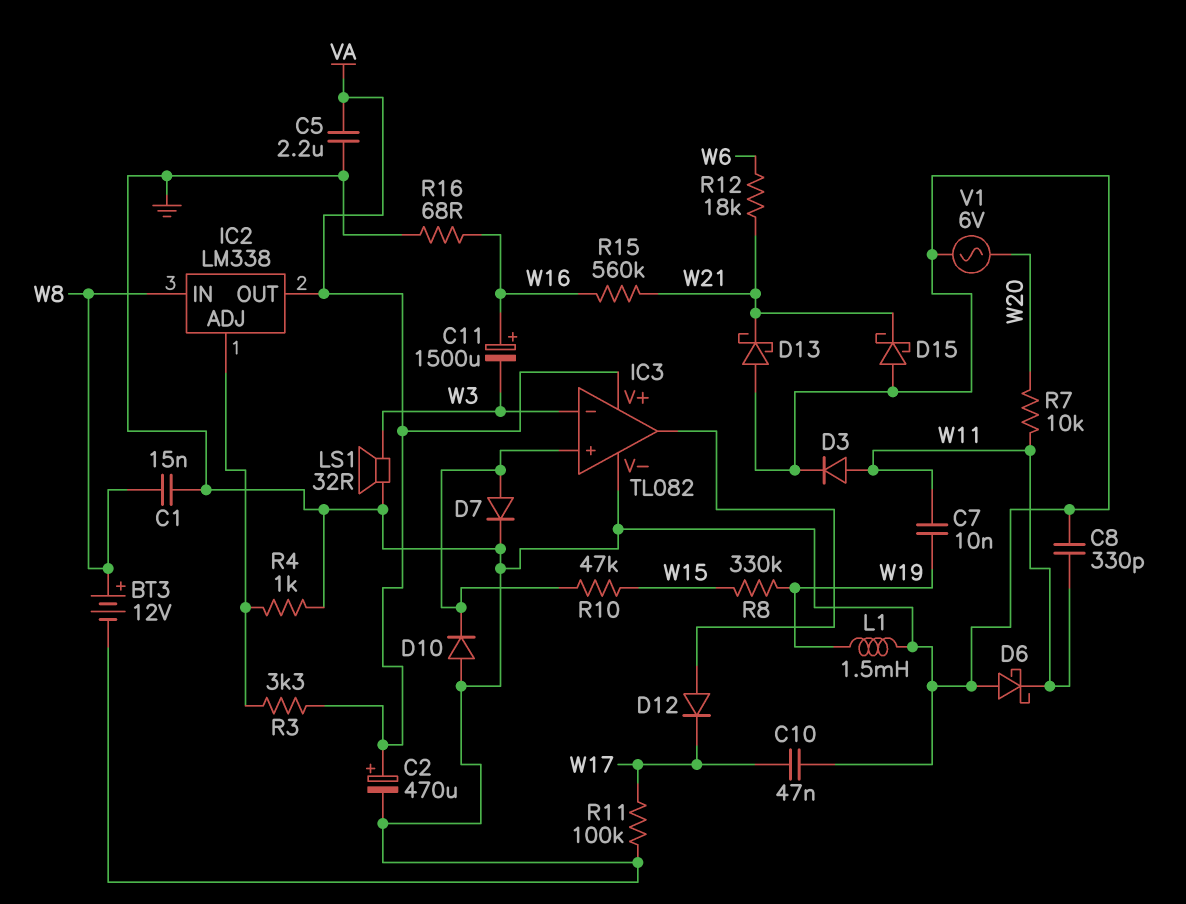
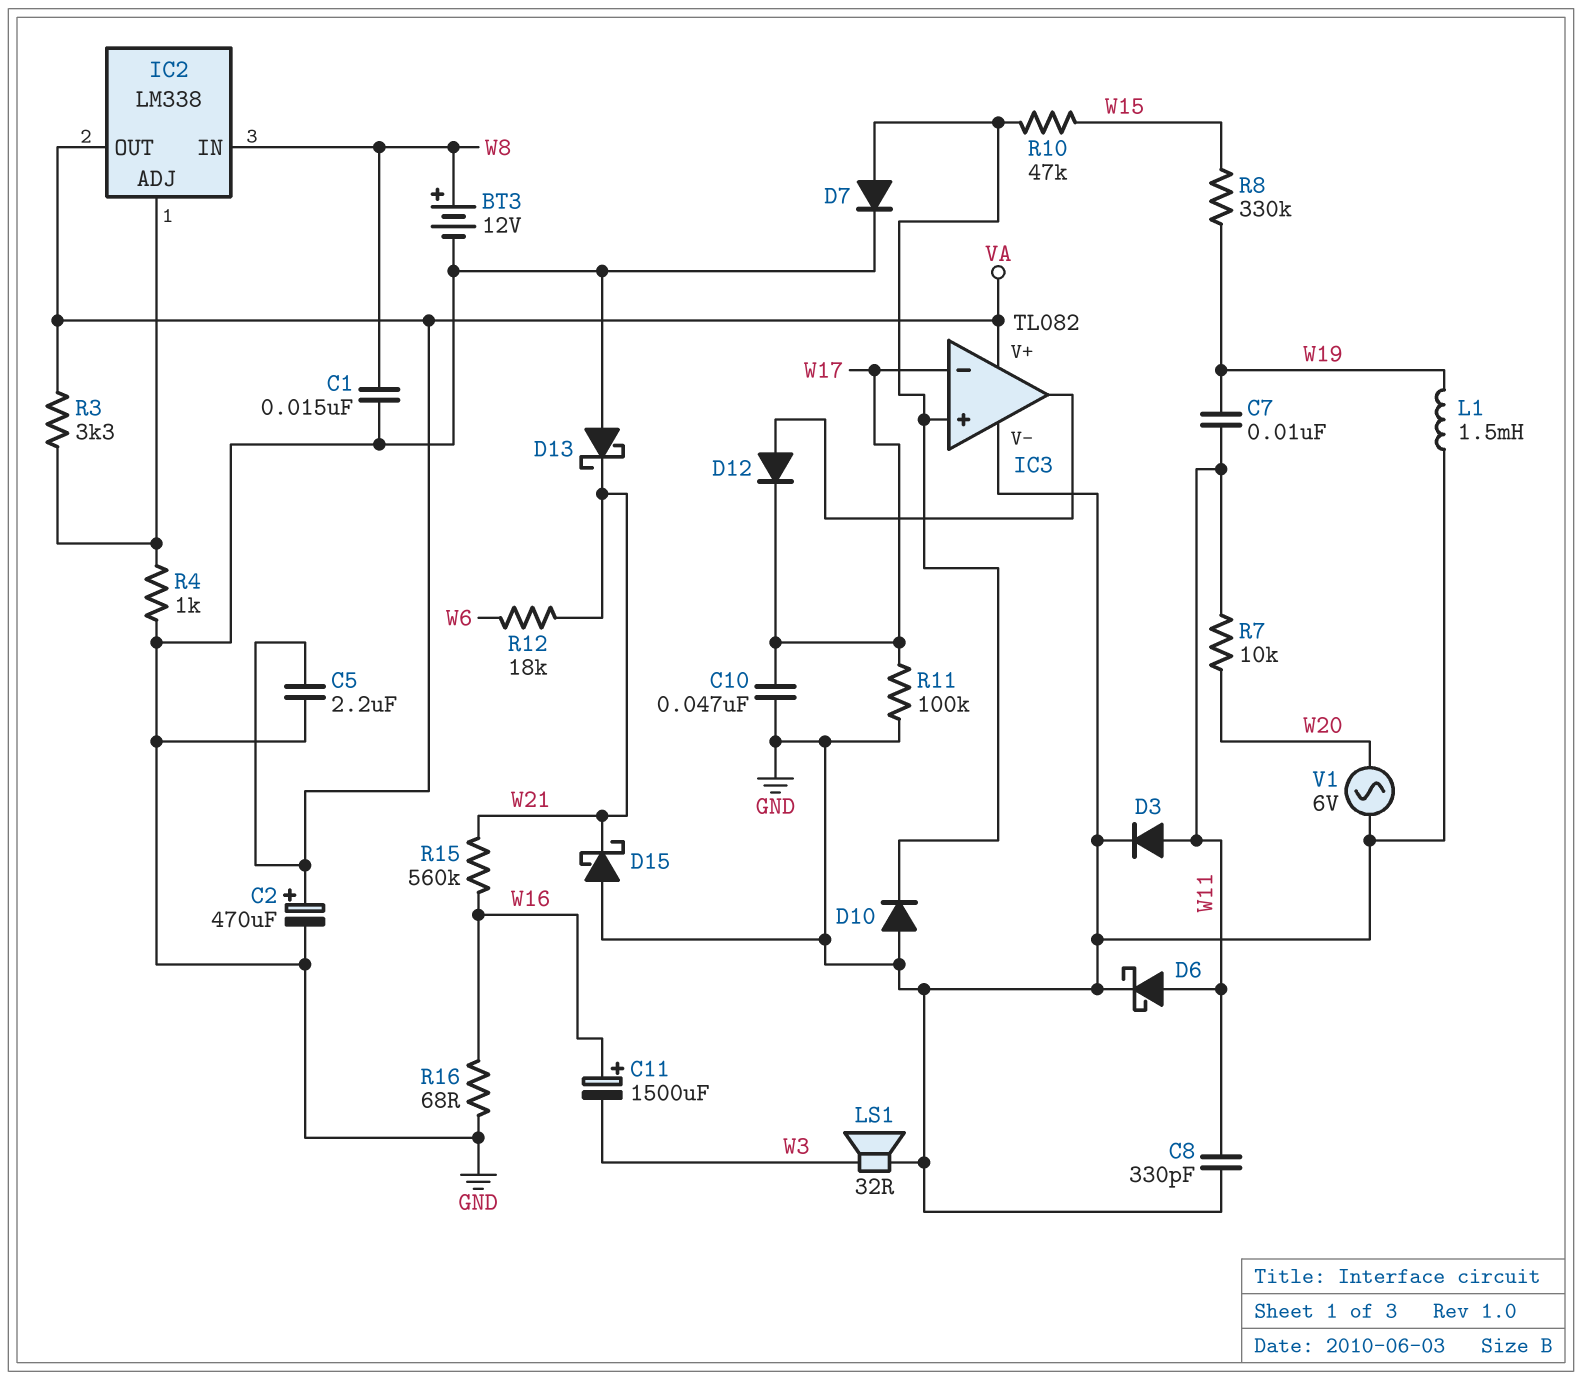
D6: schottky (A GND, K W11) -> schottky (A W11, K GND)
IC3 pin in-: W3 -> W17

